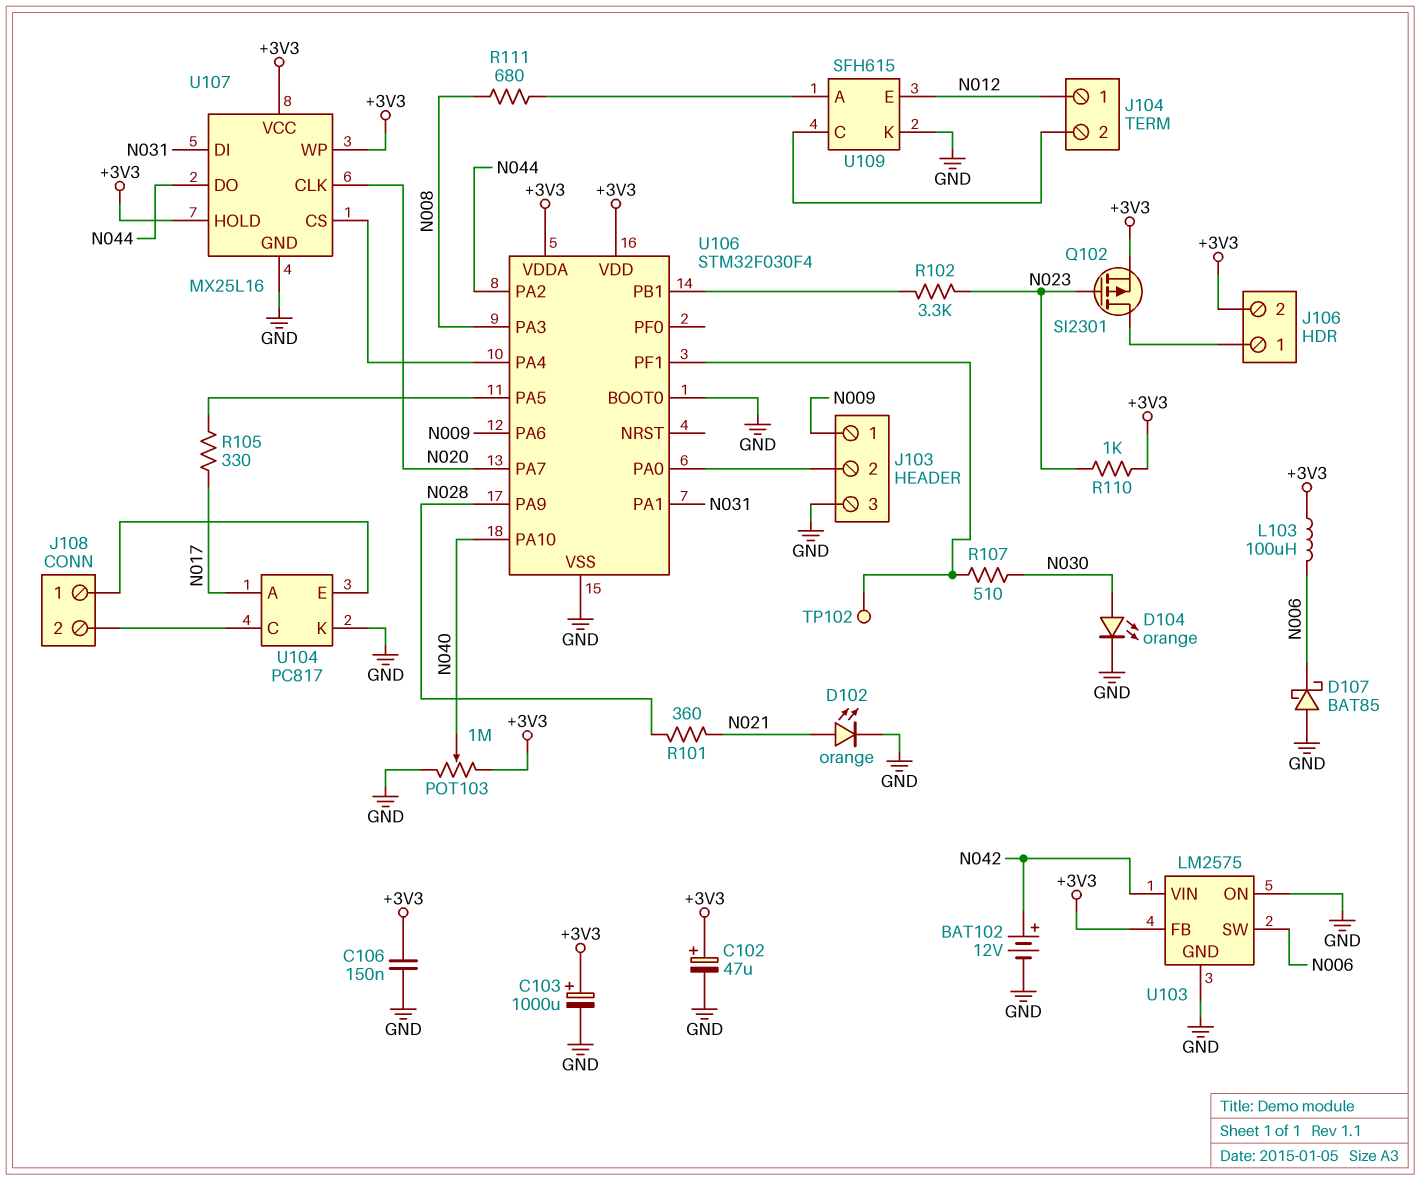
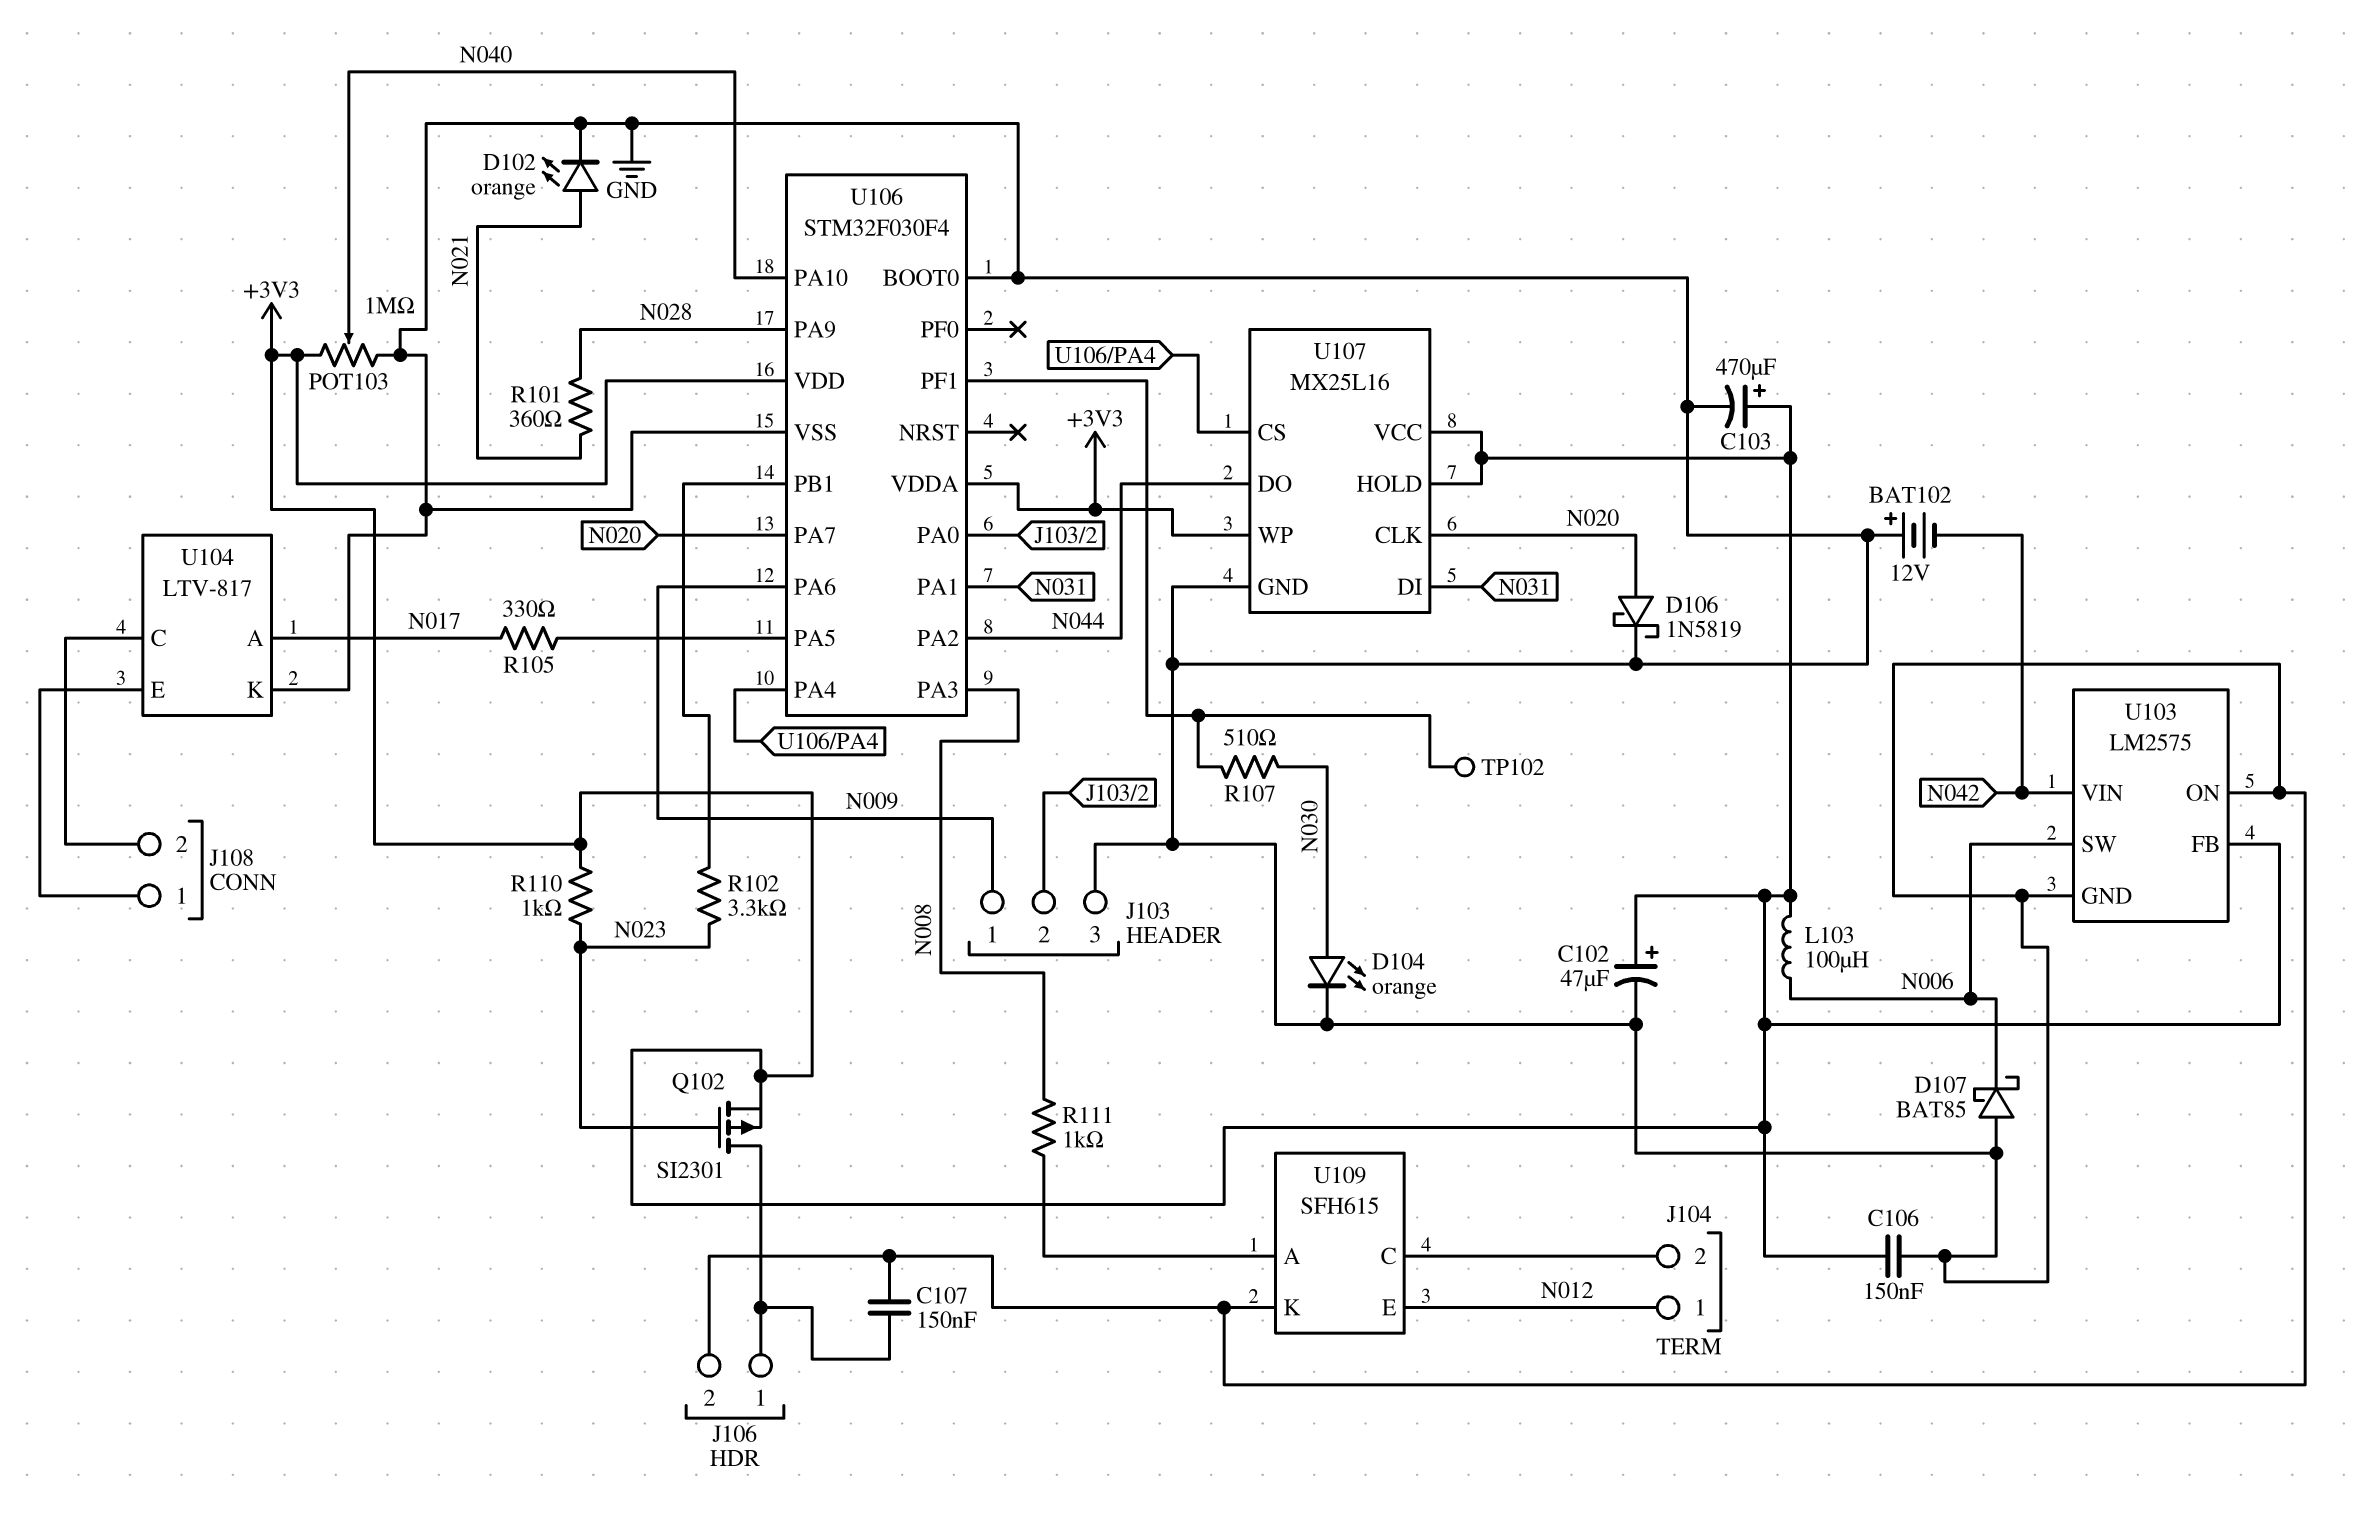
BAT102: 12V (plus N042, minus GND) -> 12V (plus GND, minus N042)
C103: 1000uF (plus +3V3, minus GND) -> 470uF (plus +3V3, minus GND)
C107: none -> 150nF (GND, J106/1)
D106: none -> schottky 1N5819 (A N020, K GND)
J106 pin 2: +3V3 -> GND
R111: 680 (N008, U109/A) -> 1k (N008, U109/A)
U104: PC817 -> LTV-817

